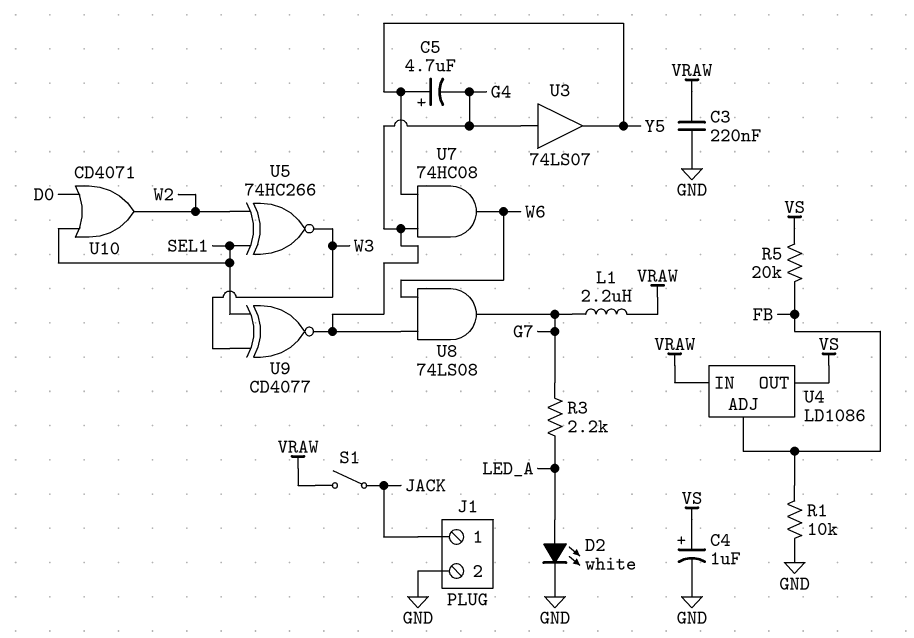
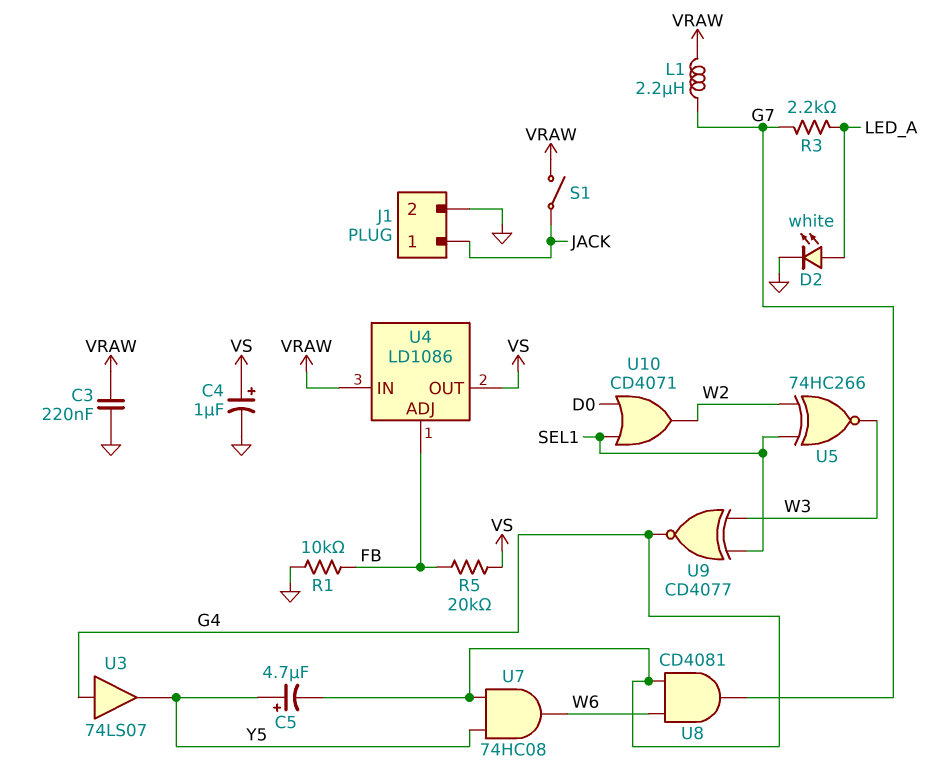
U8: AND 74LS08 (in G4, in W6, out G7) -> AND CD4081 (in G4, in W6, out G7)

